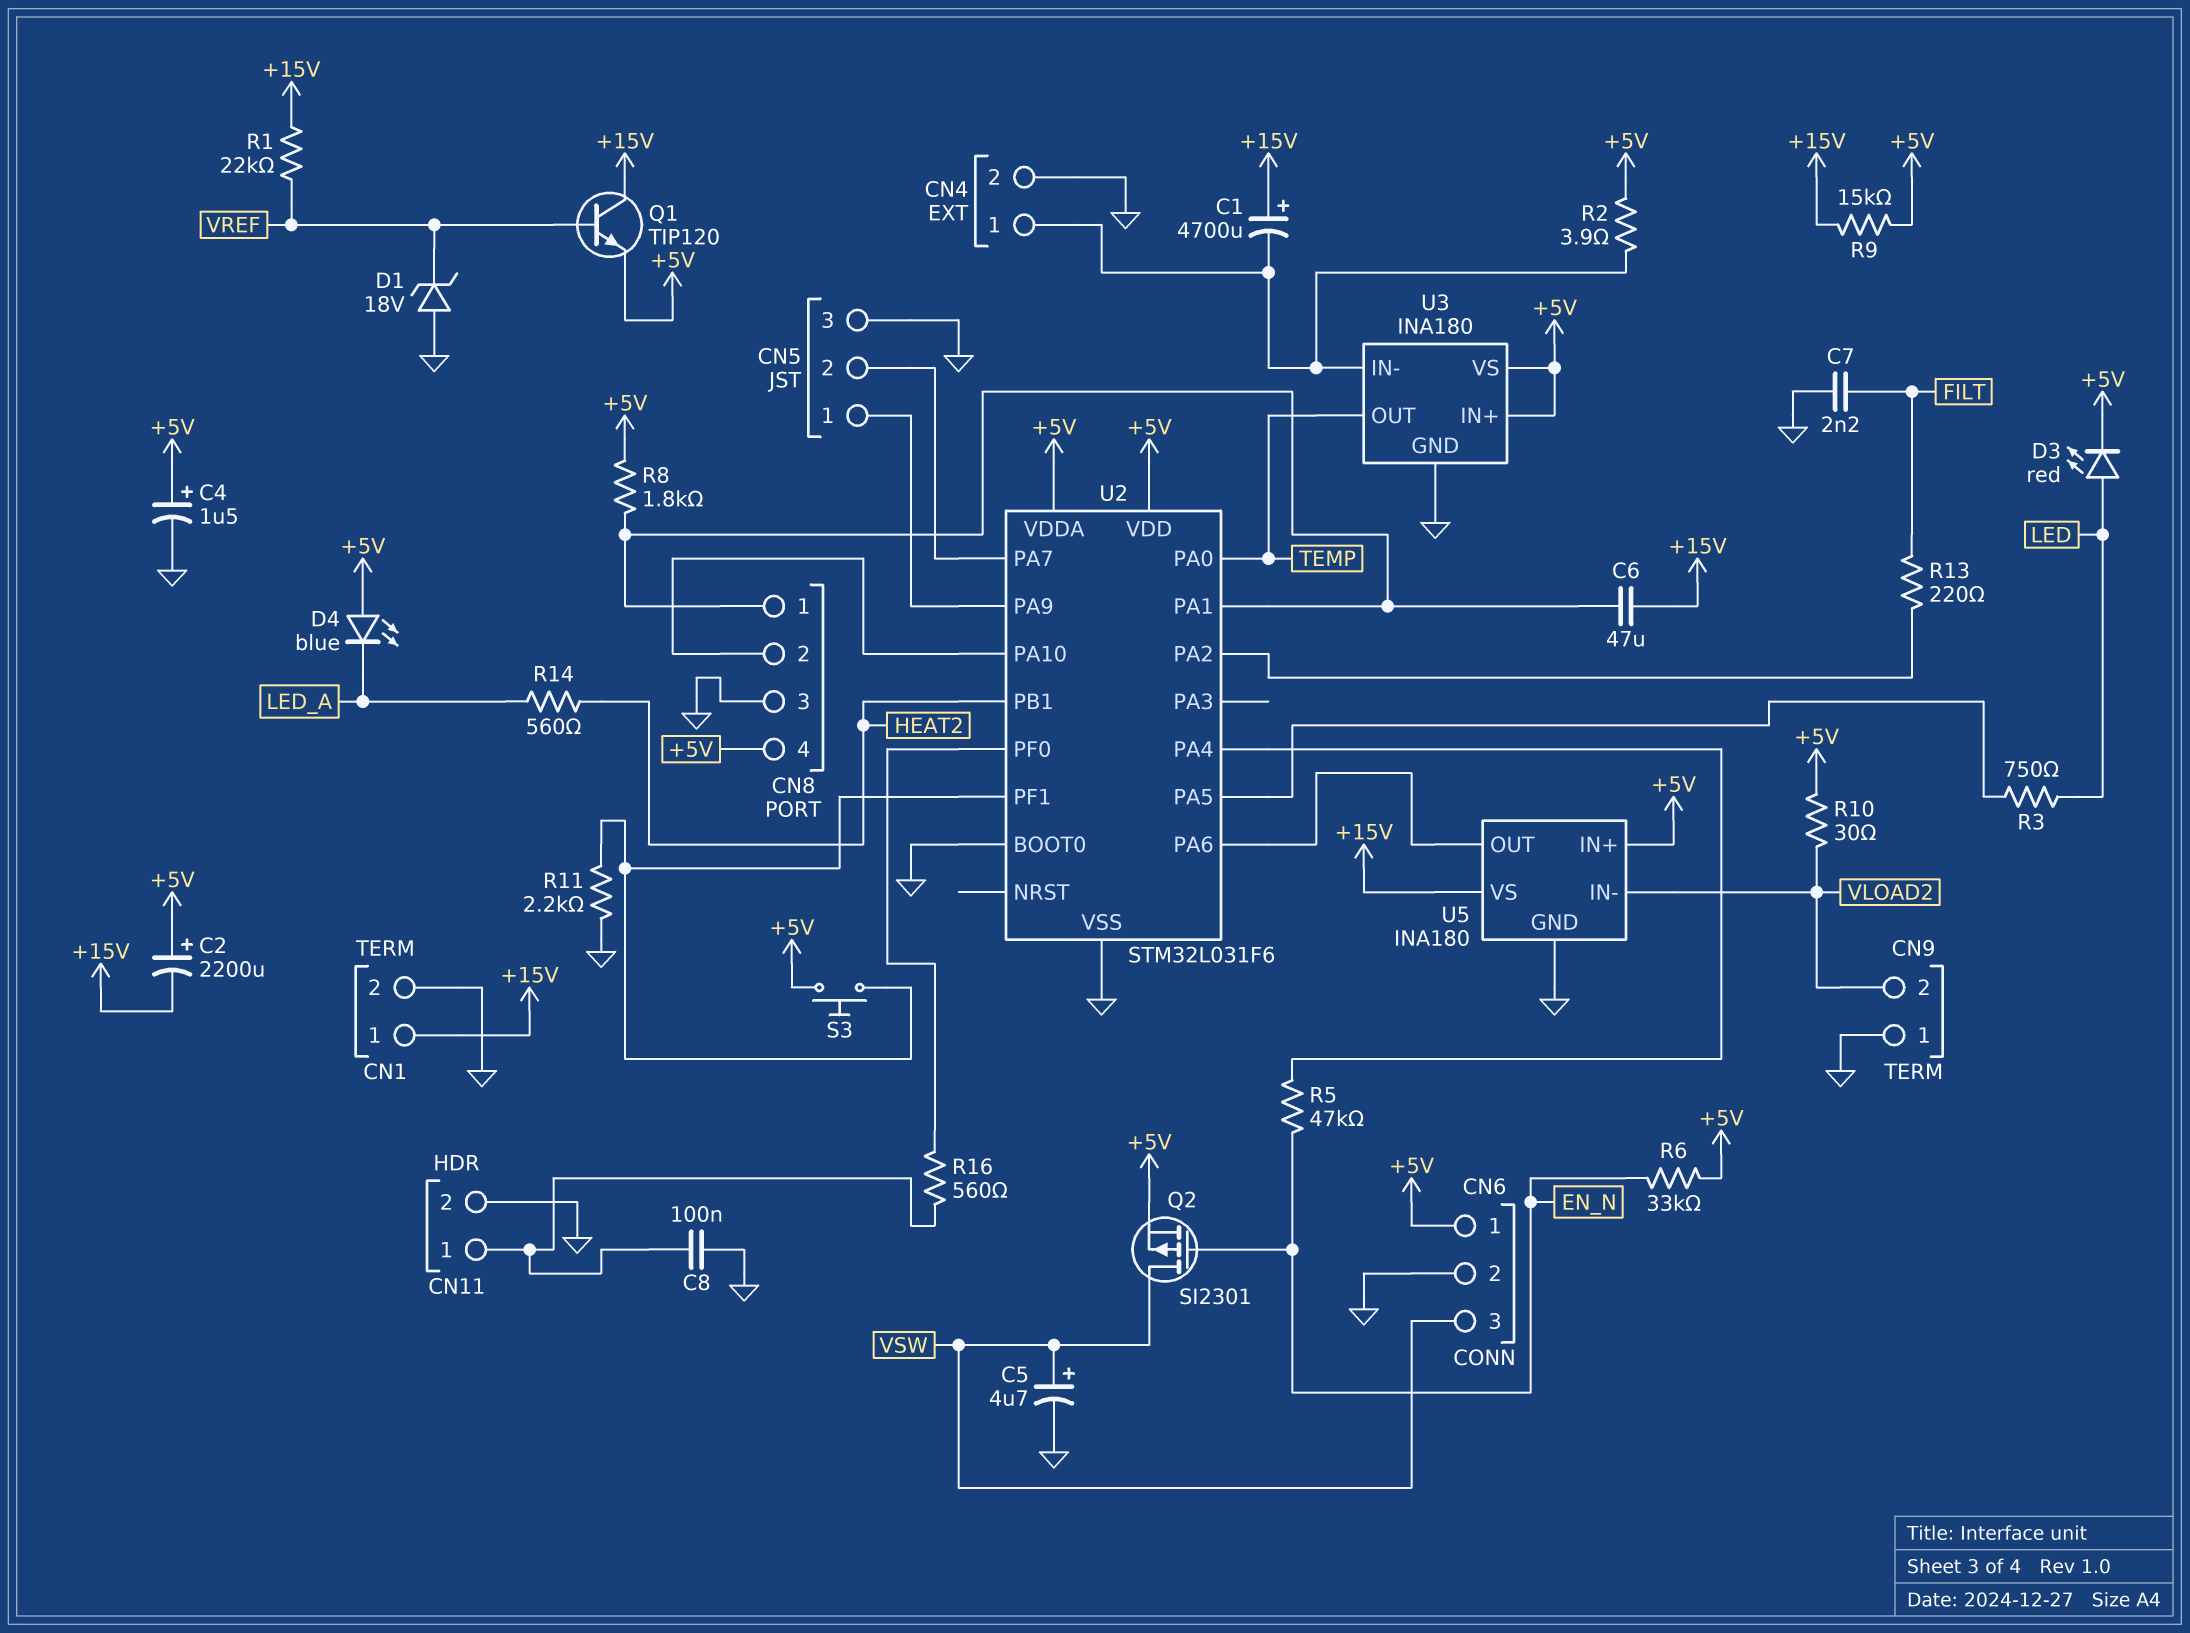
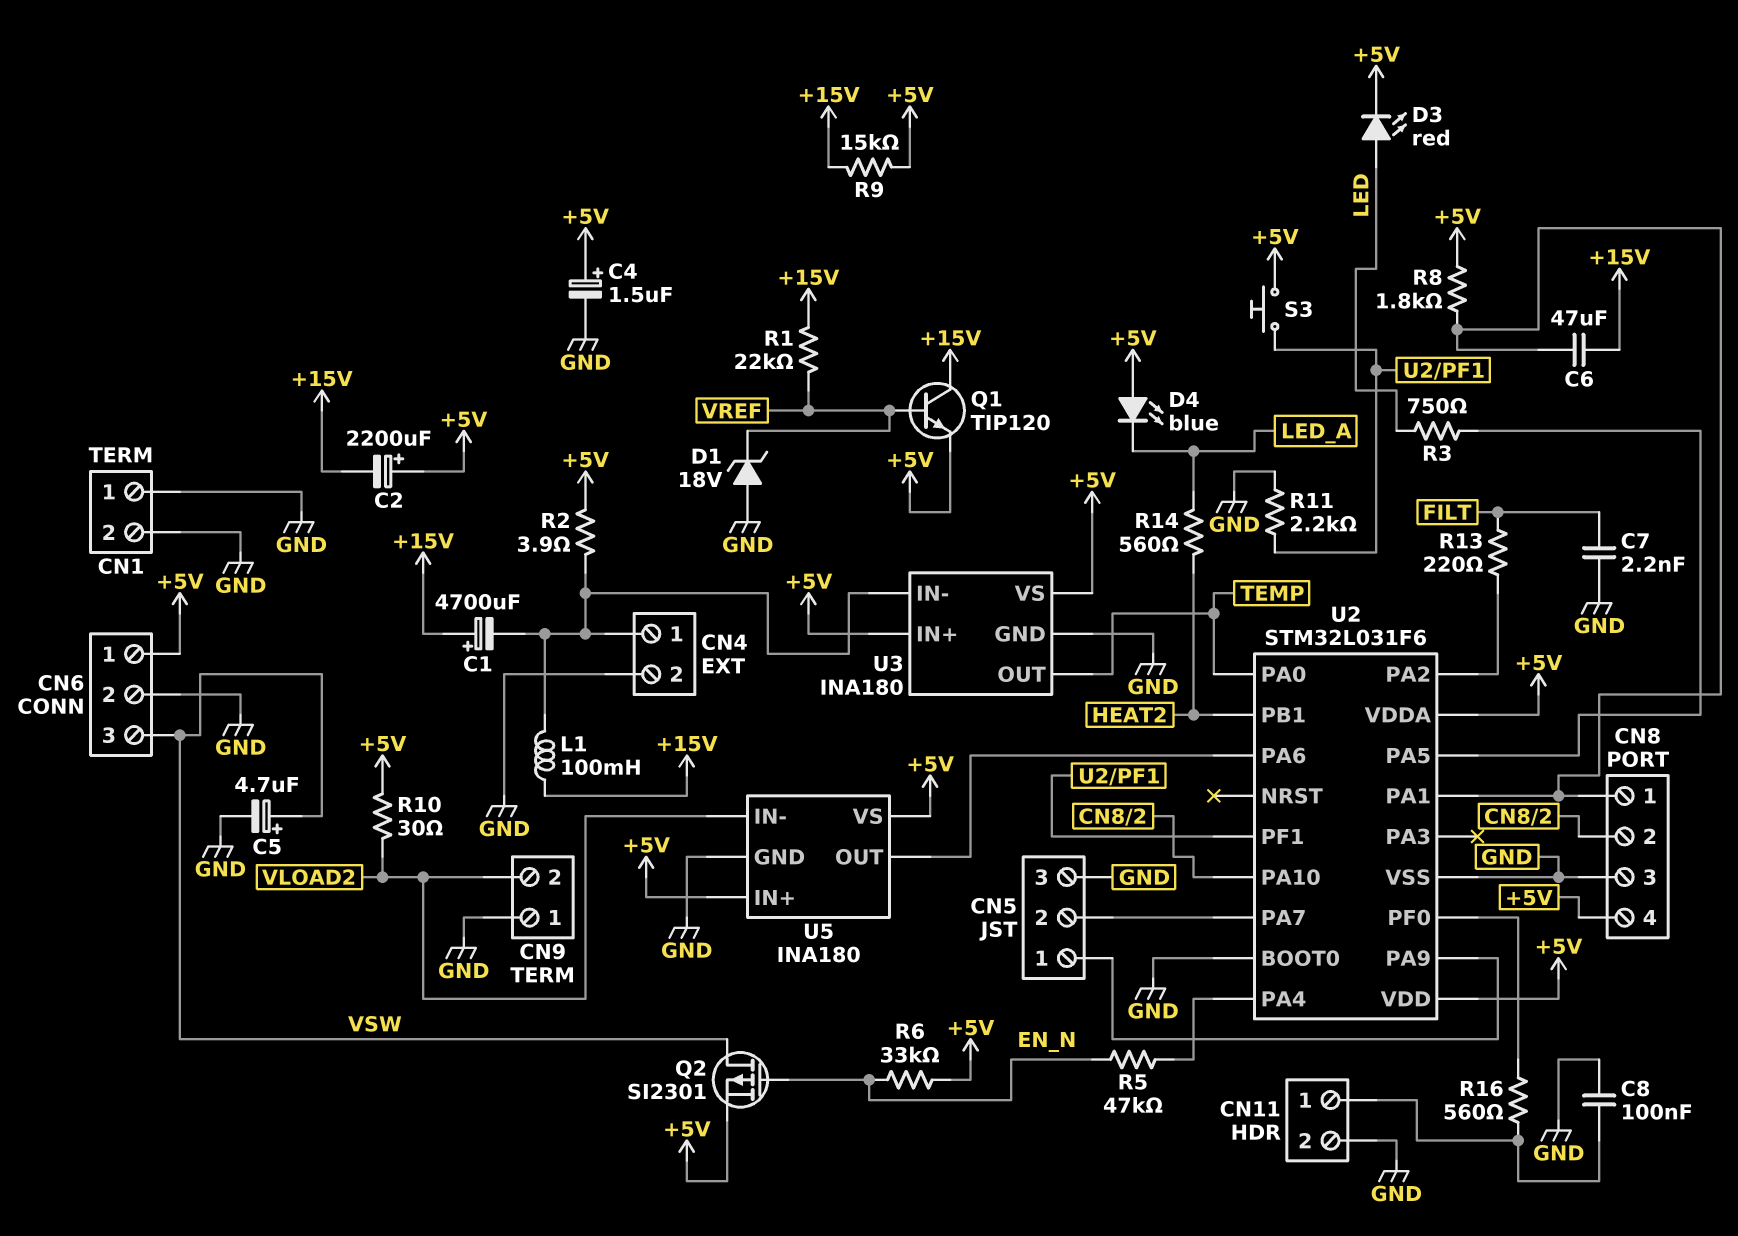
CN1 pin 1: +15V -> GND
L1: none -> 100mH (+15V, CN4/1)
U5 pin VS: +15V -> +5V

